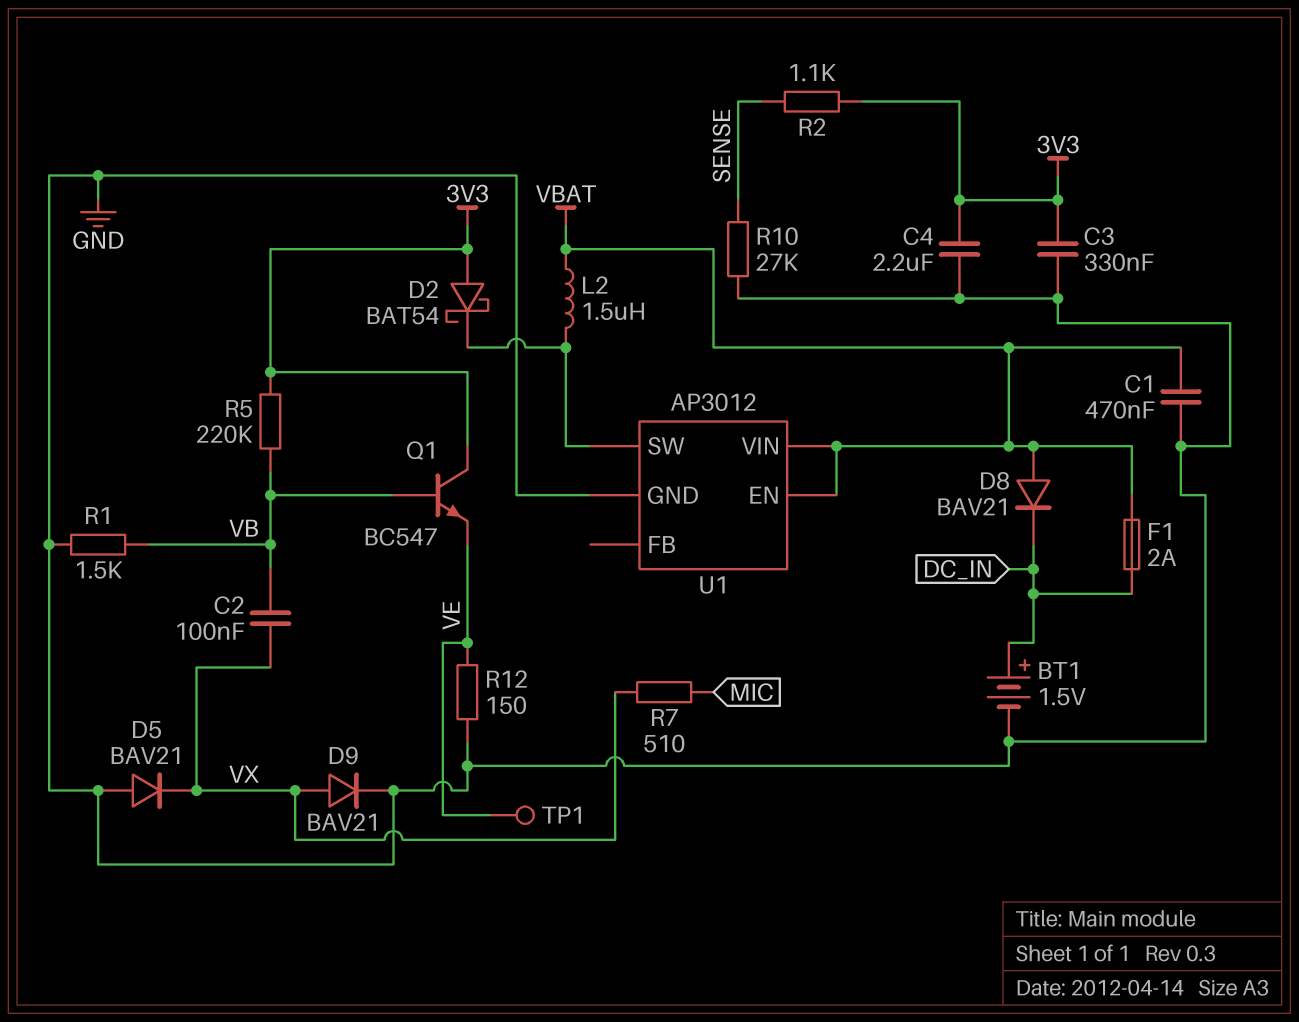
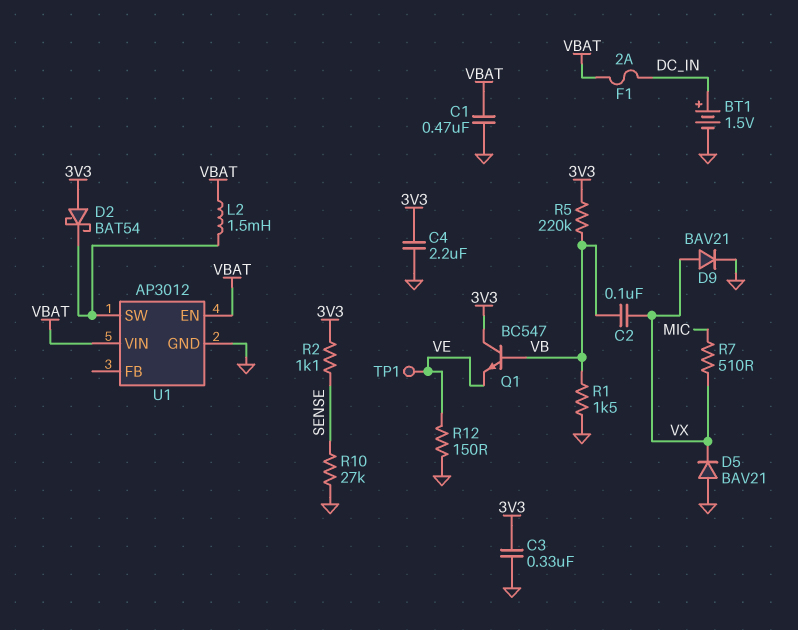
D8: diode BAV21 (A VBAT, K DC_IN) -> none
L2: 1.5uH (U1/SW, VBAT) -> 1.5mH (U1/SW, VBAT)

